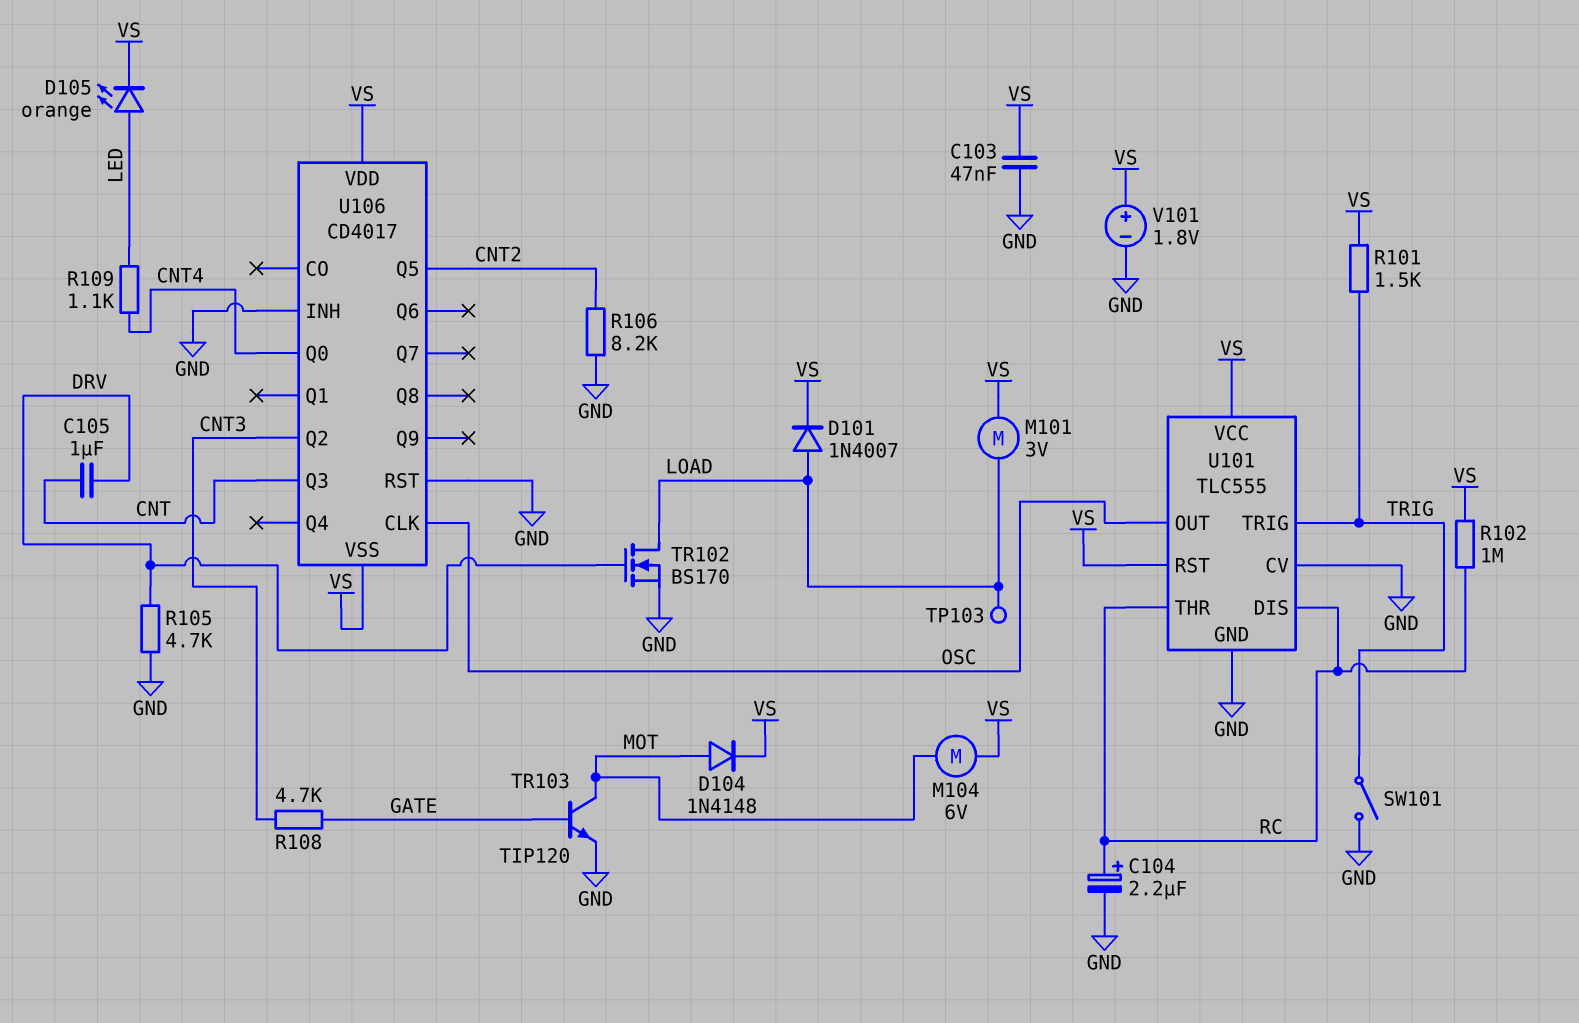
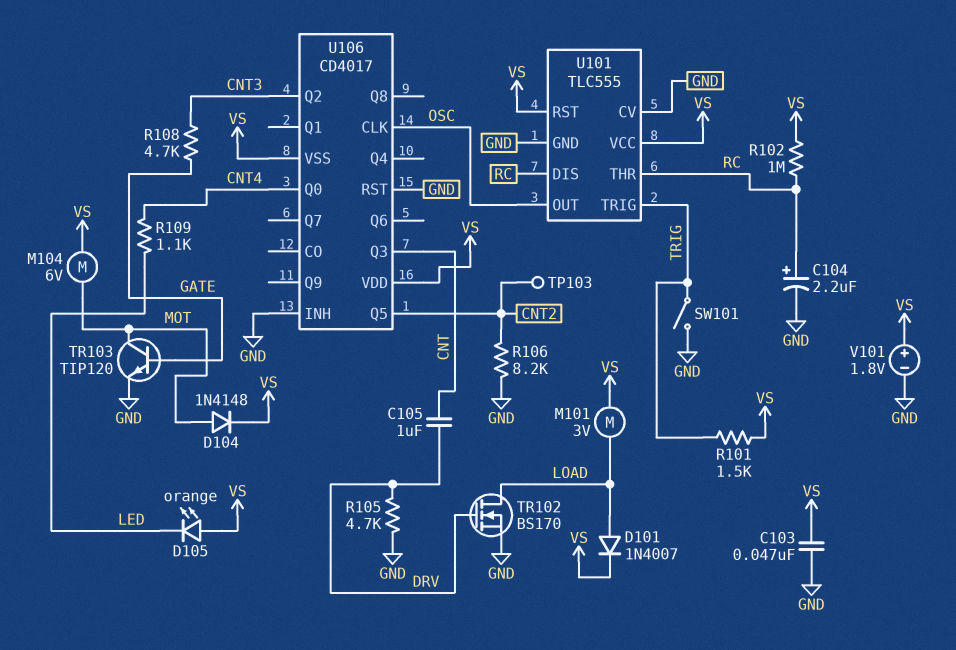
D105: LED orange (A LED, K VS) -> LED orange (A VS, K LED)
TP103: test point (LOAD) -> test point (CNT2)

